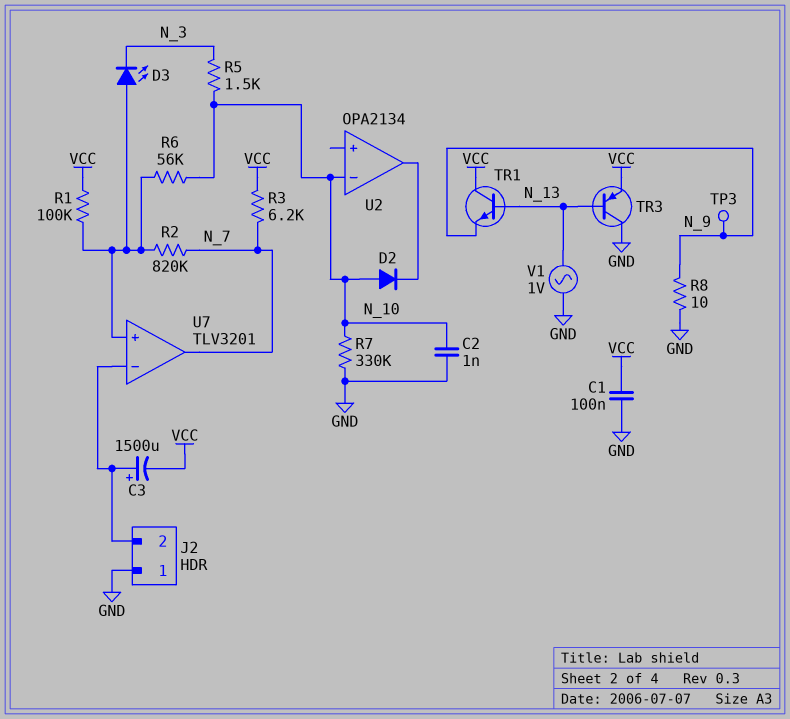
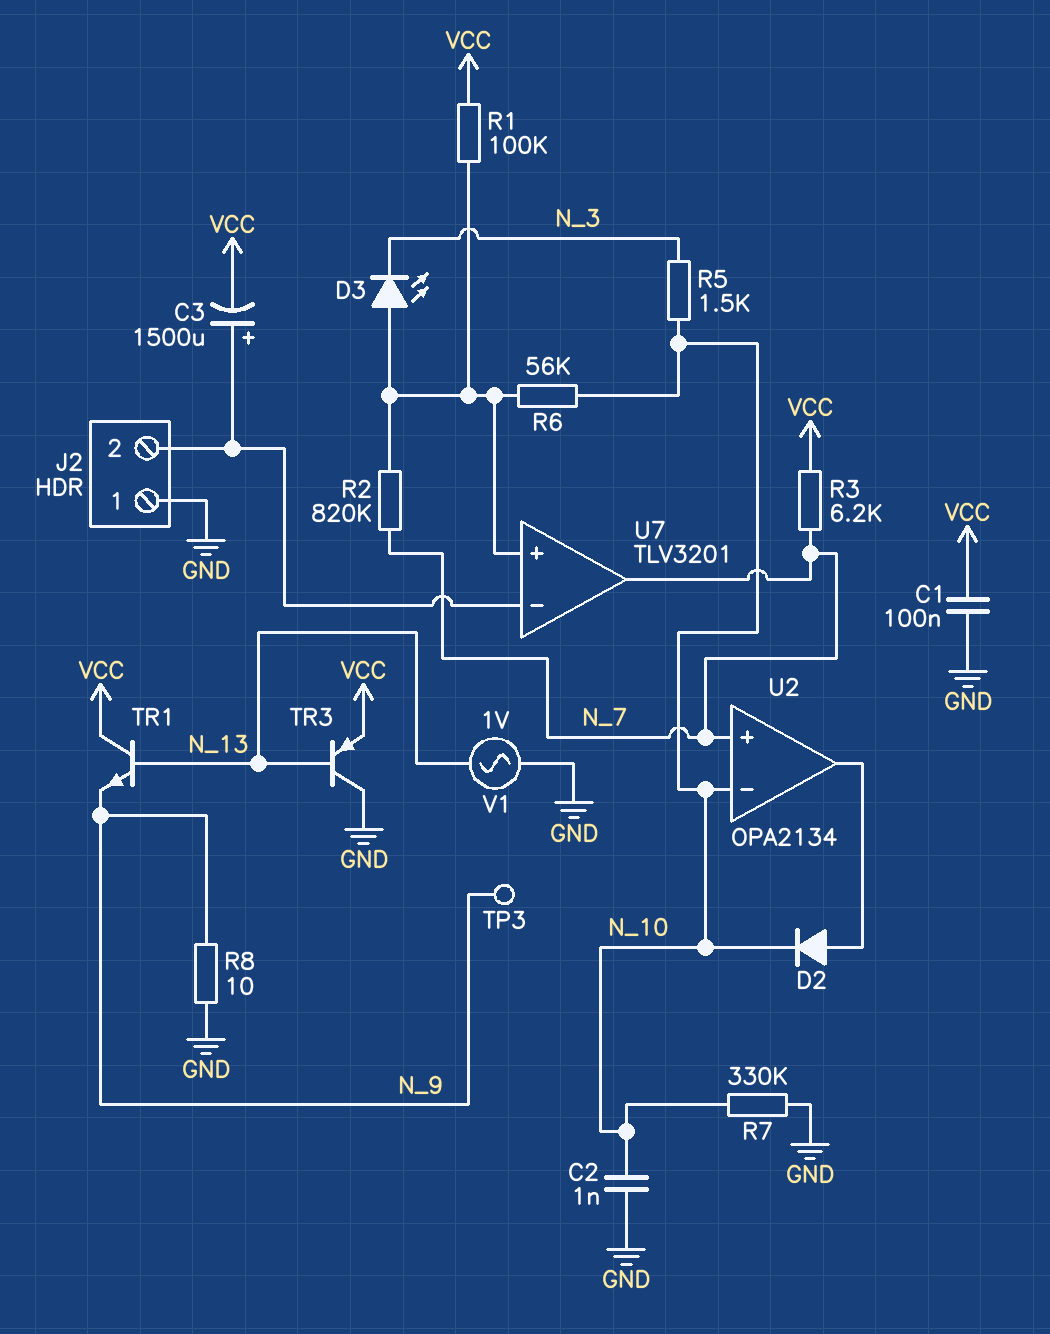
D2: diode (A N_10, K U2/out) -> diode (A U2/out, K N_10)
U2 pin in+: none -> N_7

